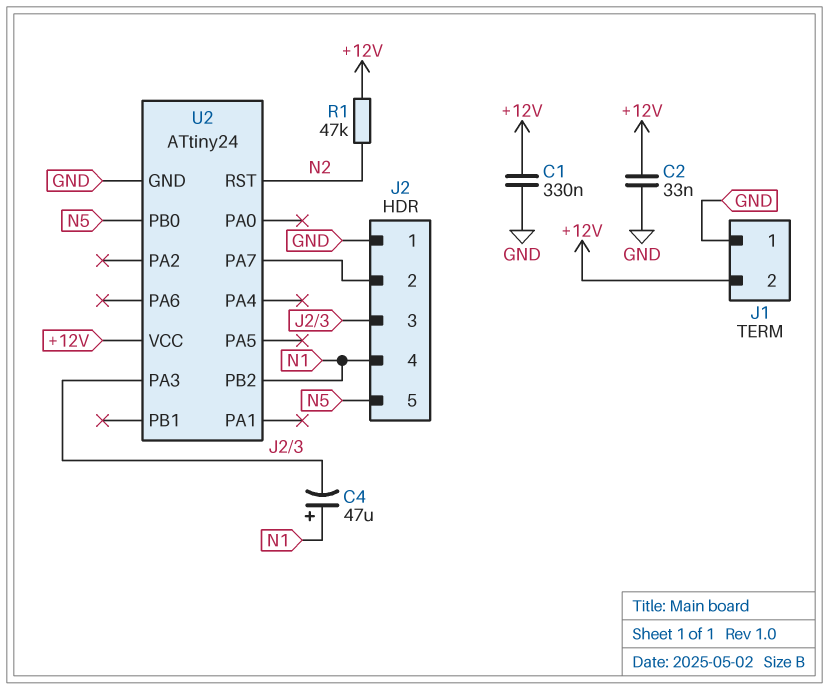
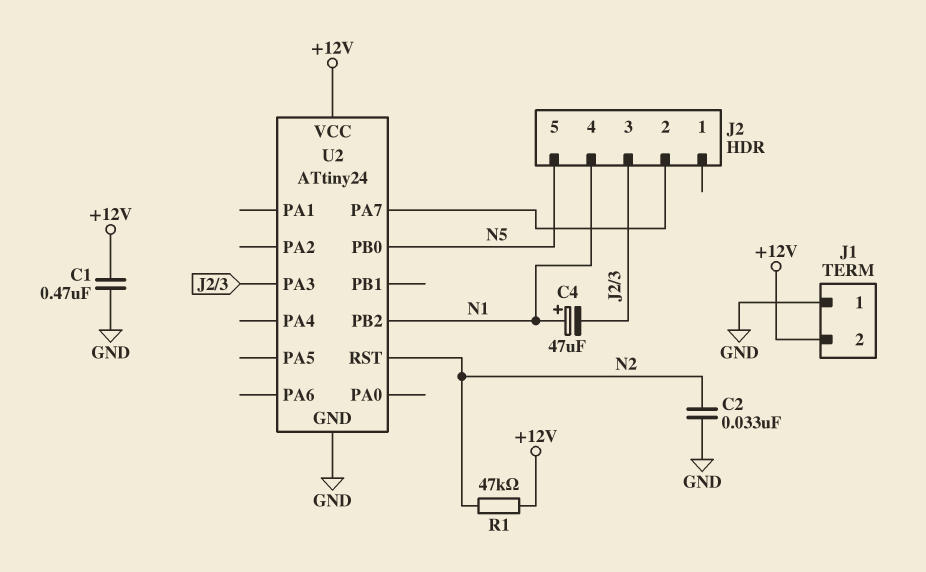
C1: 330nF (+12V, GND) -> 470nF (+12V, GND)
C2: 33nF (+12V, GND) -> 33nF (GND, N2)
J2 pin 1: GND -> none

